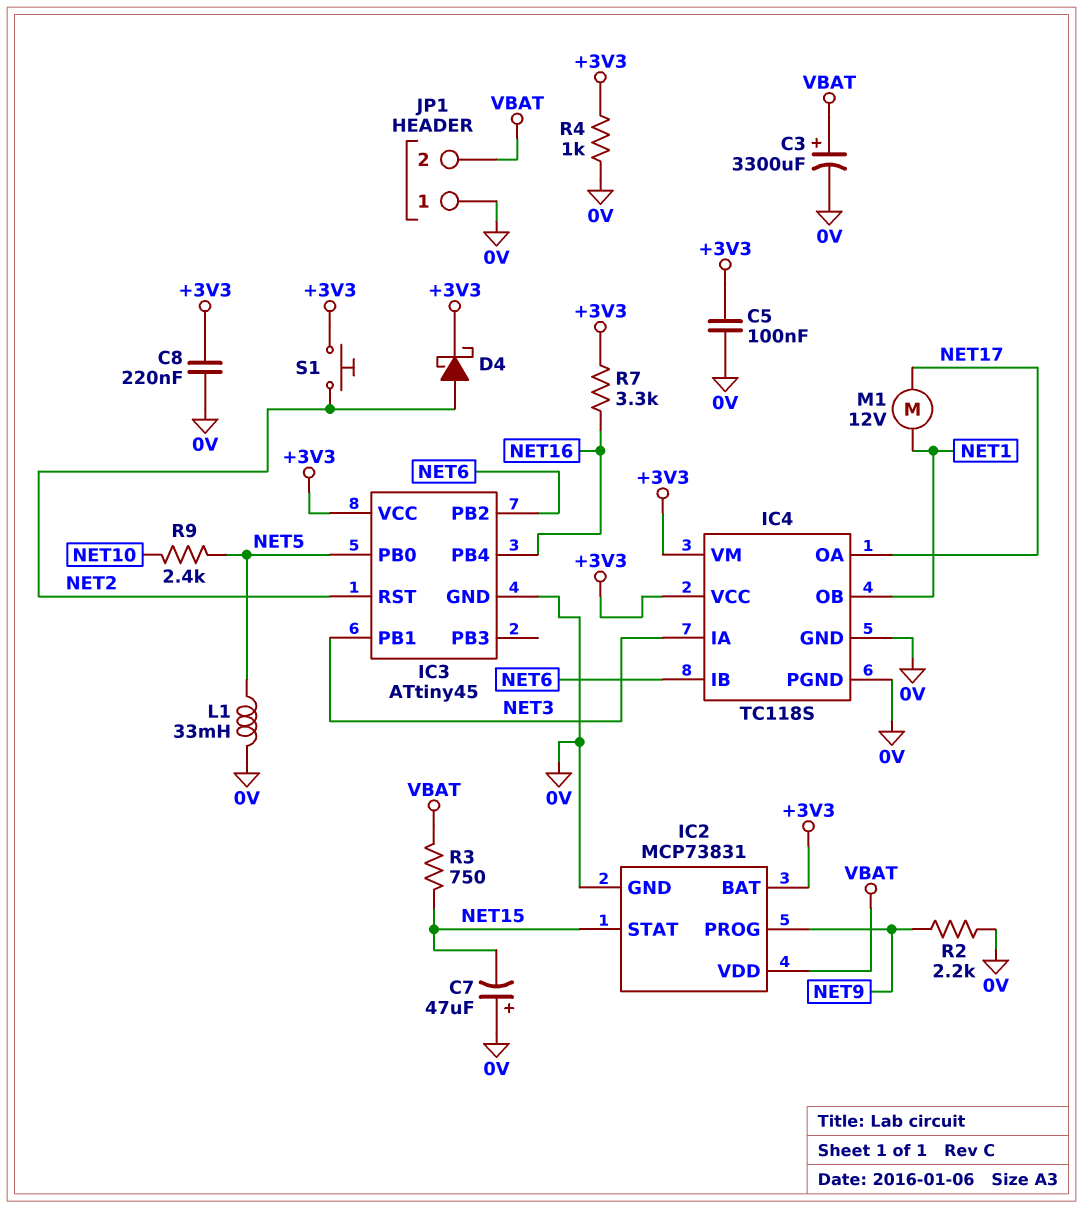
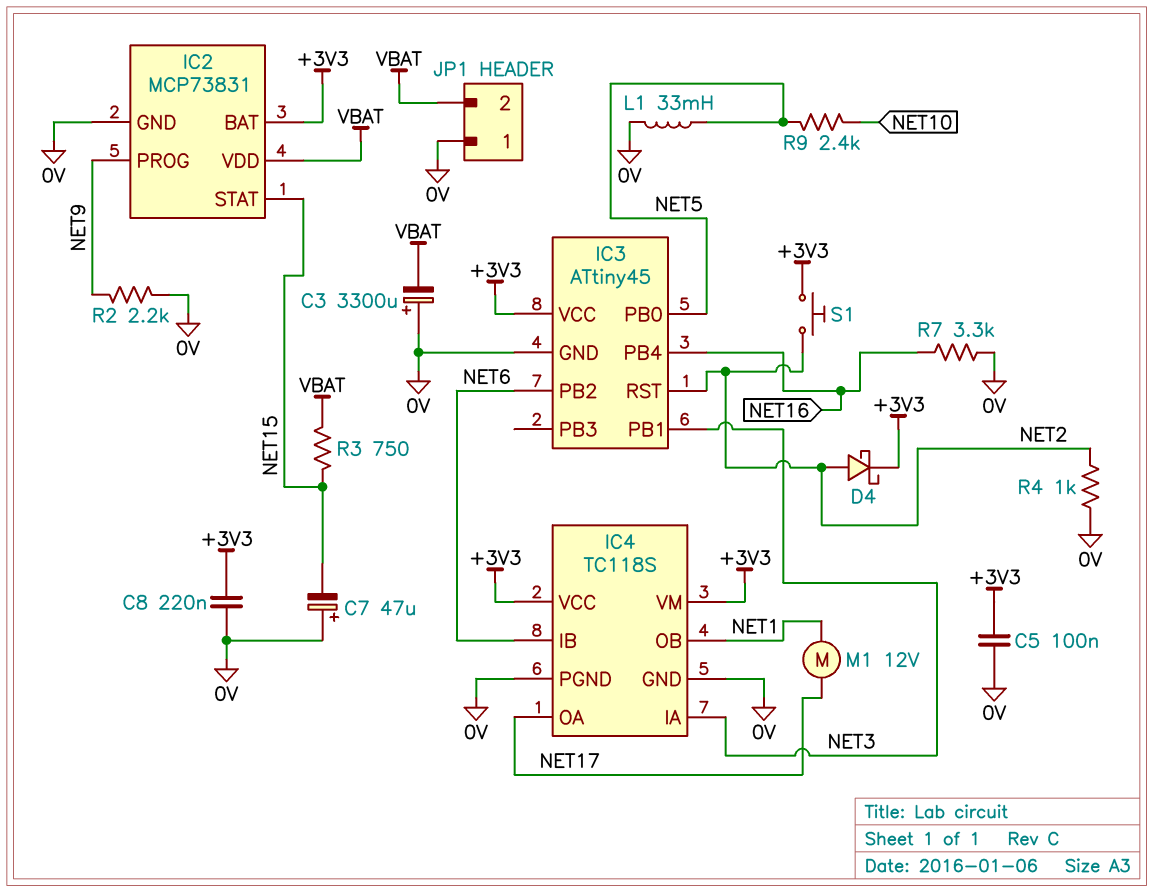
C3: 3300uF (plus VBAT, minus 0V) -> 3300uF (plus 0V, minus VBAT)
R4: 1k (+3V3, 0V) -> 1k (0V, NET2)
R7: 3.3k (+3V3, NET16) -> 3.3k (0V, NET16)

